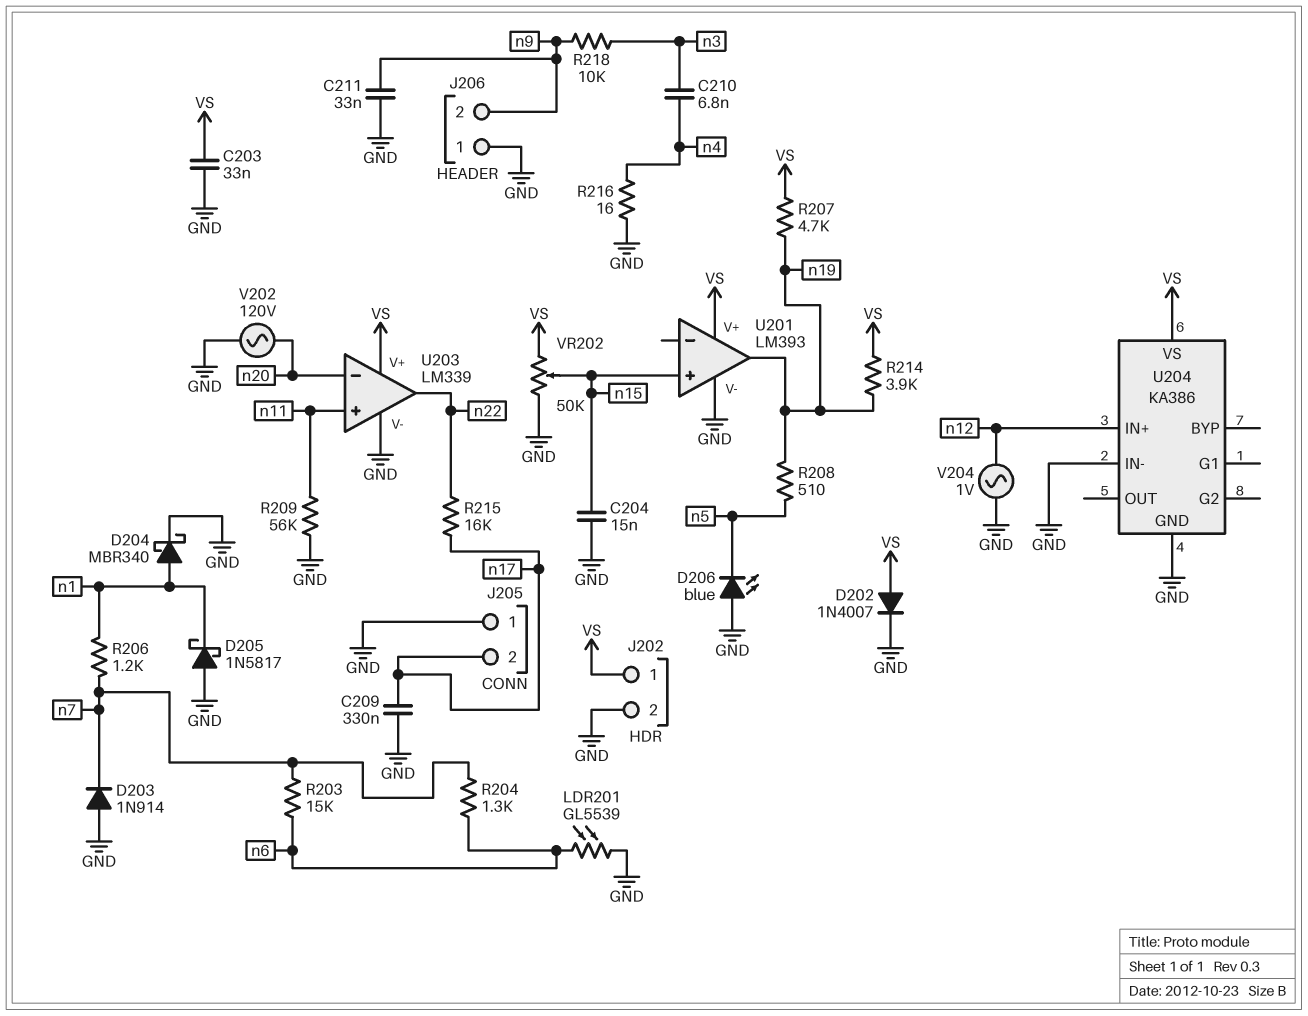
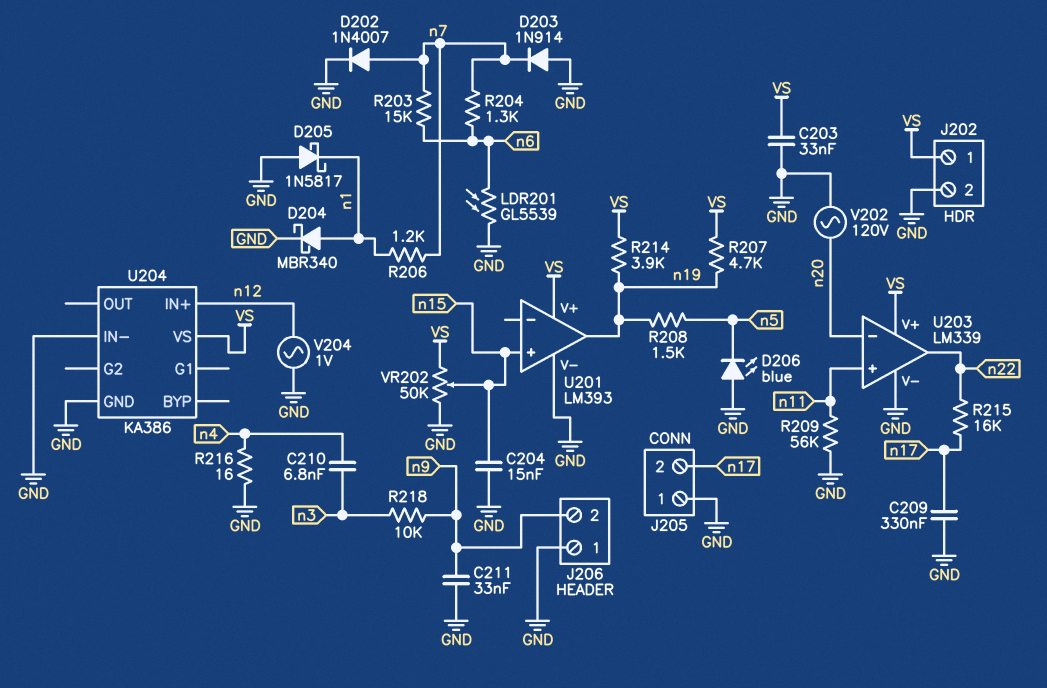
D202: diode 1N4007 (A VS, K GND) -> diode 1N4007 (A n7, K GND)
R208: 510 (n5, n19) -> 1.5k (n5, n19)

